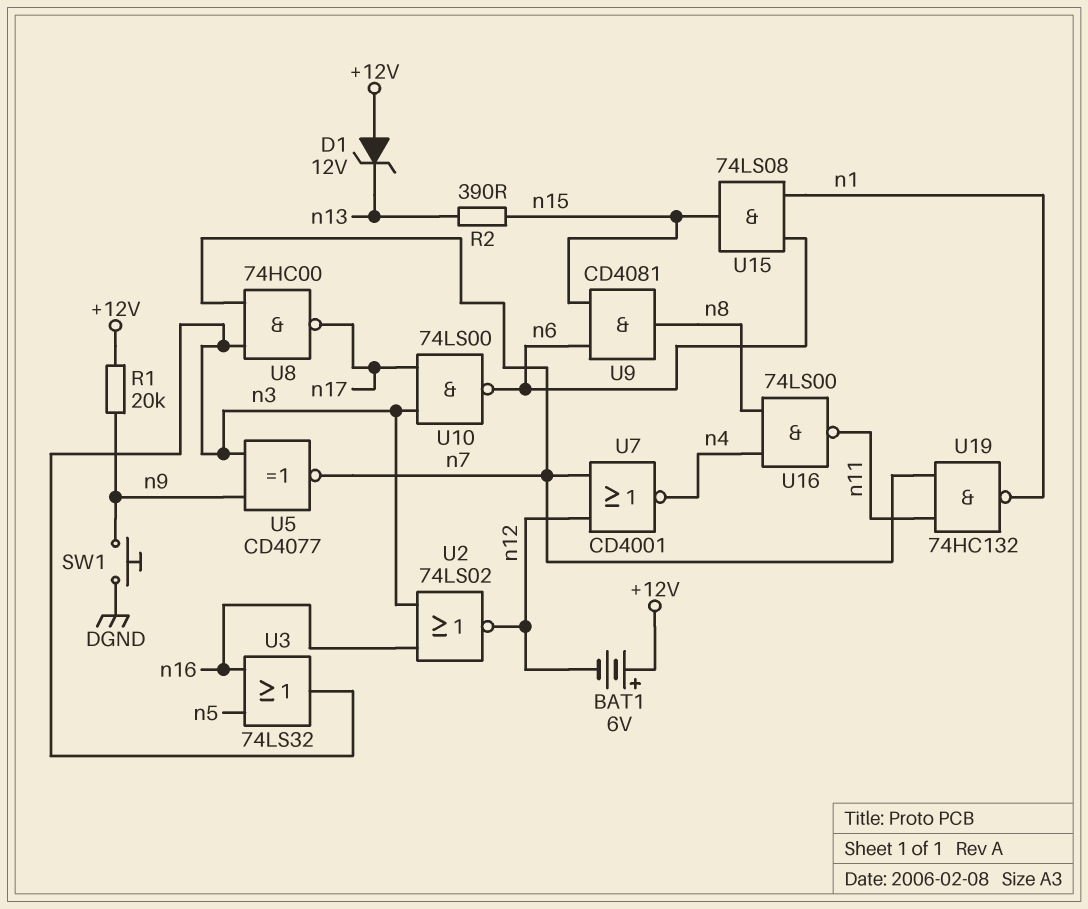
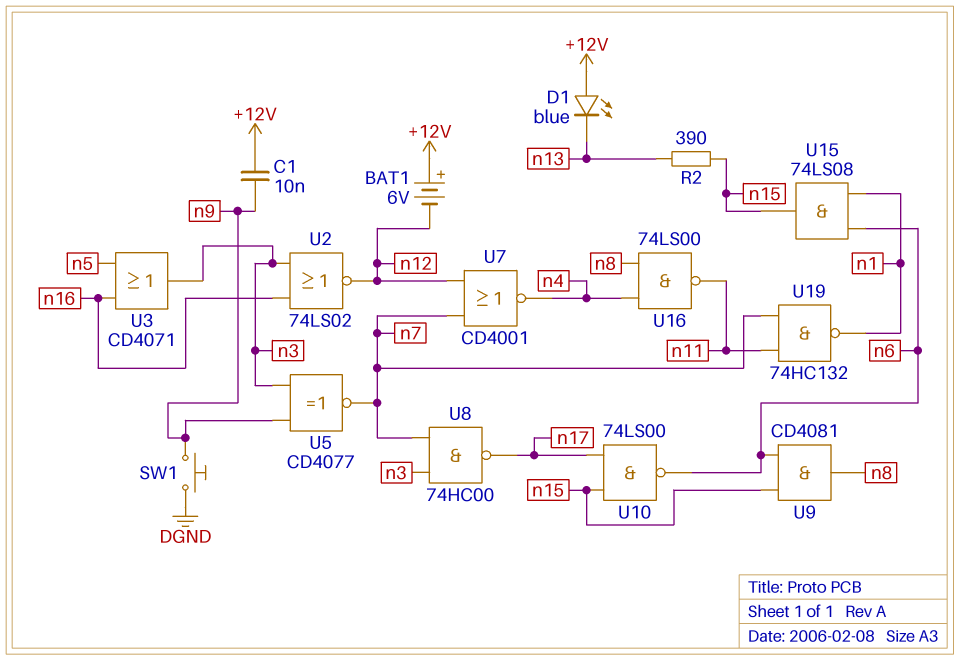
C1: none -> 10nF (+12V, n9)
D1: zener 12V (A +12V, K n13) -> LED blue (A +12V, K n13)
R1: 20k (+12V, n9) -> none
U3: OR 74LS32 (in n5, in n16, out n3) -> OR CD4071 (in n5, in n16, out n3)
U10: NAND 74LS00 (in n3, in n17, out n6) -> NAND 74LS00 (in n15, in n17, out n6)

